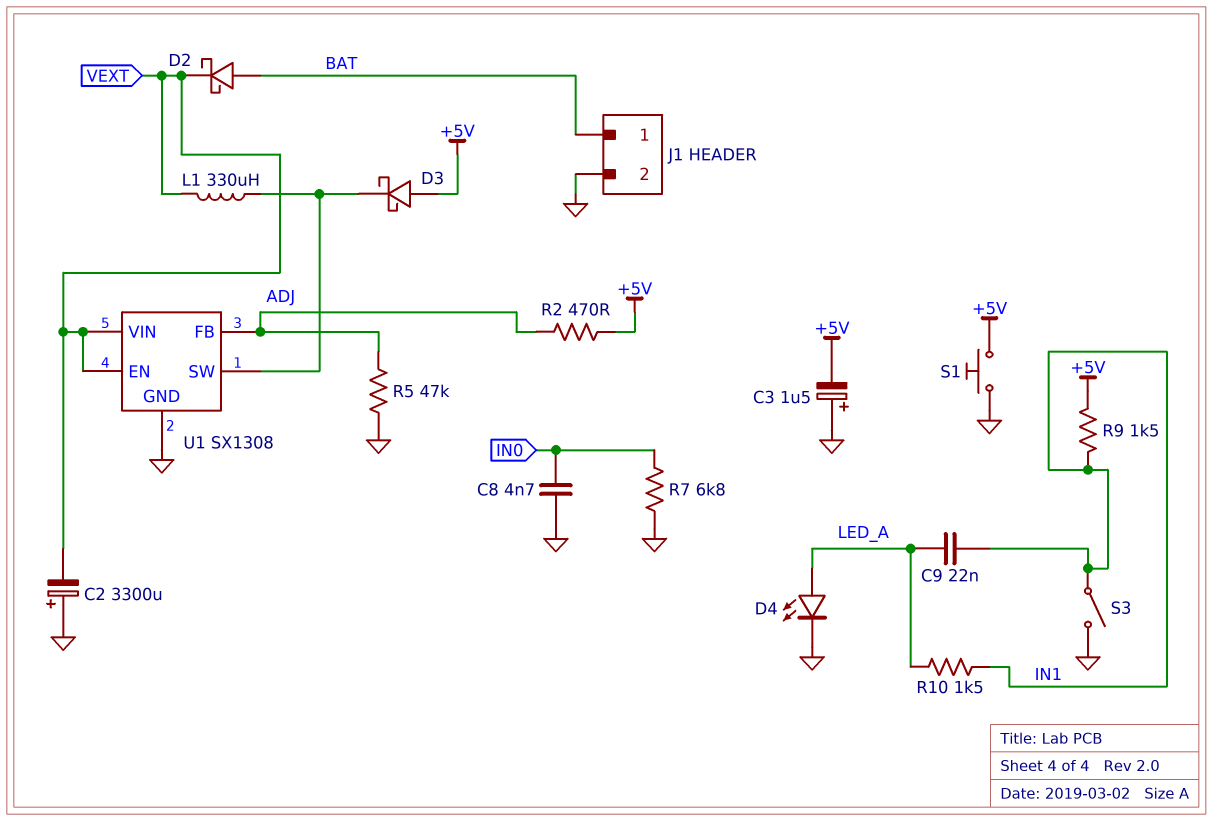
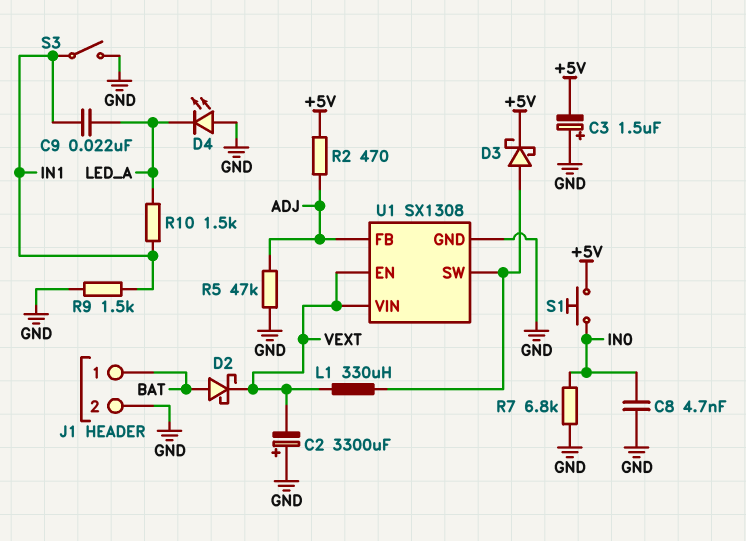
D3: schottky (A +5V, K U1/SW) -> schottky (A U1/SW, K +5V)
D4: LED (A LED_A, K GND) -> LED (A GND, K LED_A)
R9: 1.5k (+5V, IN1) -> 1.5k (GND, IN1)
S1: button (+5V, GND) -> button (+5V, IN0)

